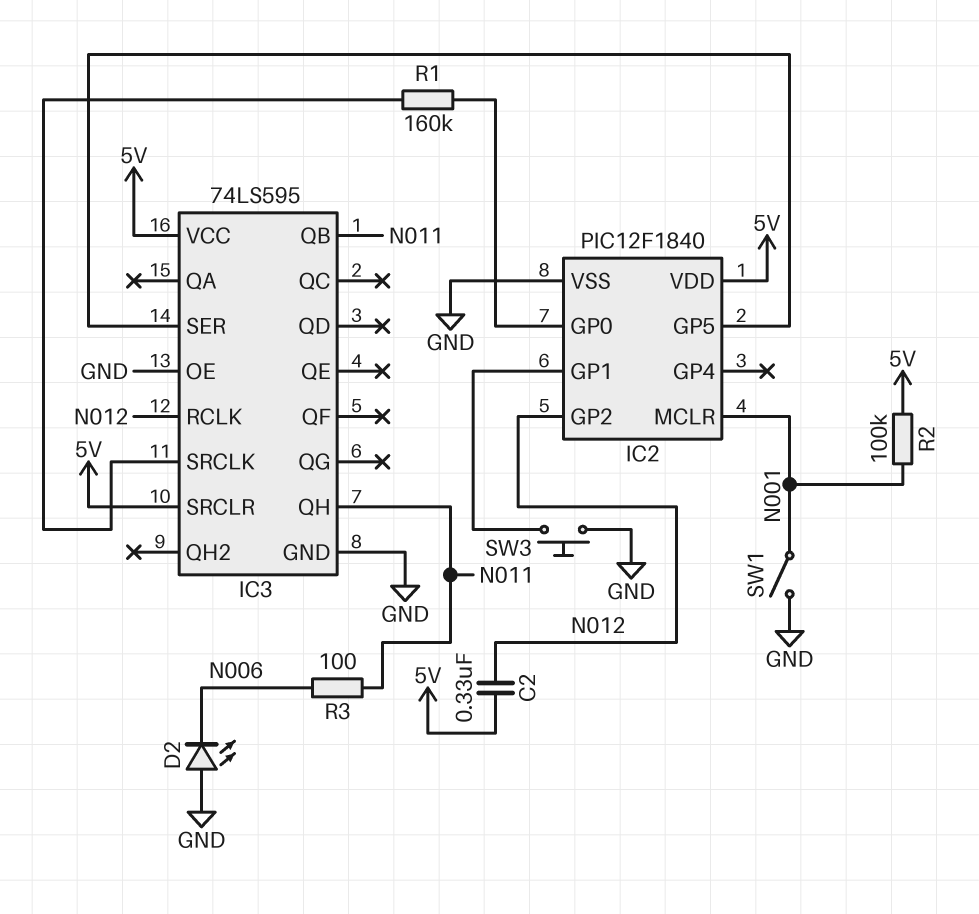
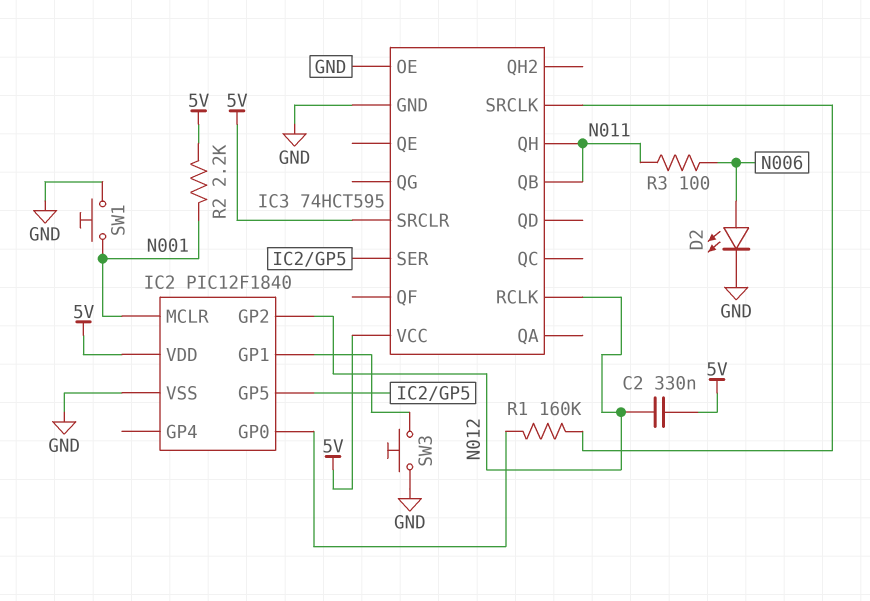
D2: LED (A GND, K N006) -> LED (A N006, K GND)
IC3: 74LS595 -> 74HCT595
R2: 100k (5V, N001) -> 2.2k (5V, N001)
SW1: switch (GND, N001) -> button (GND, N001)

